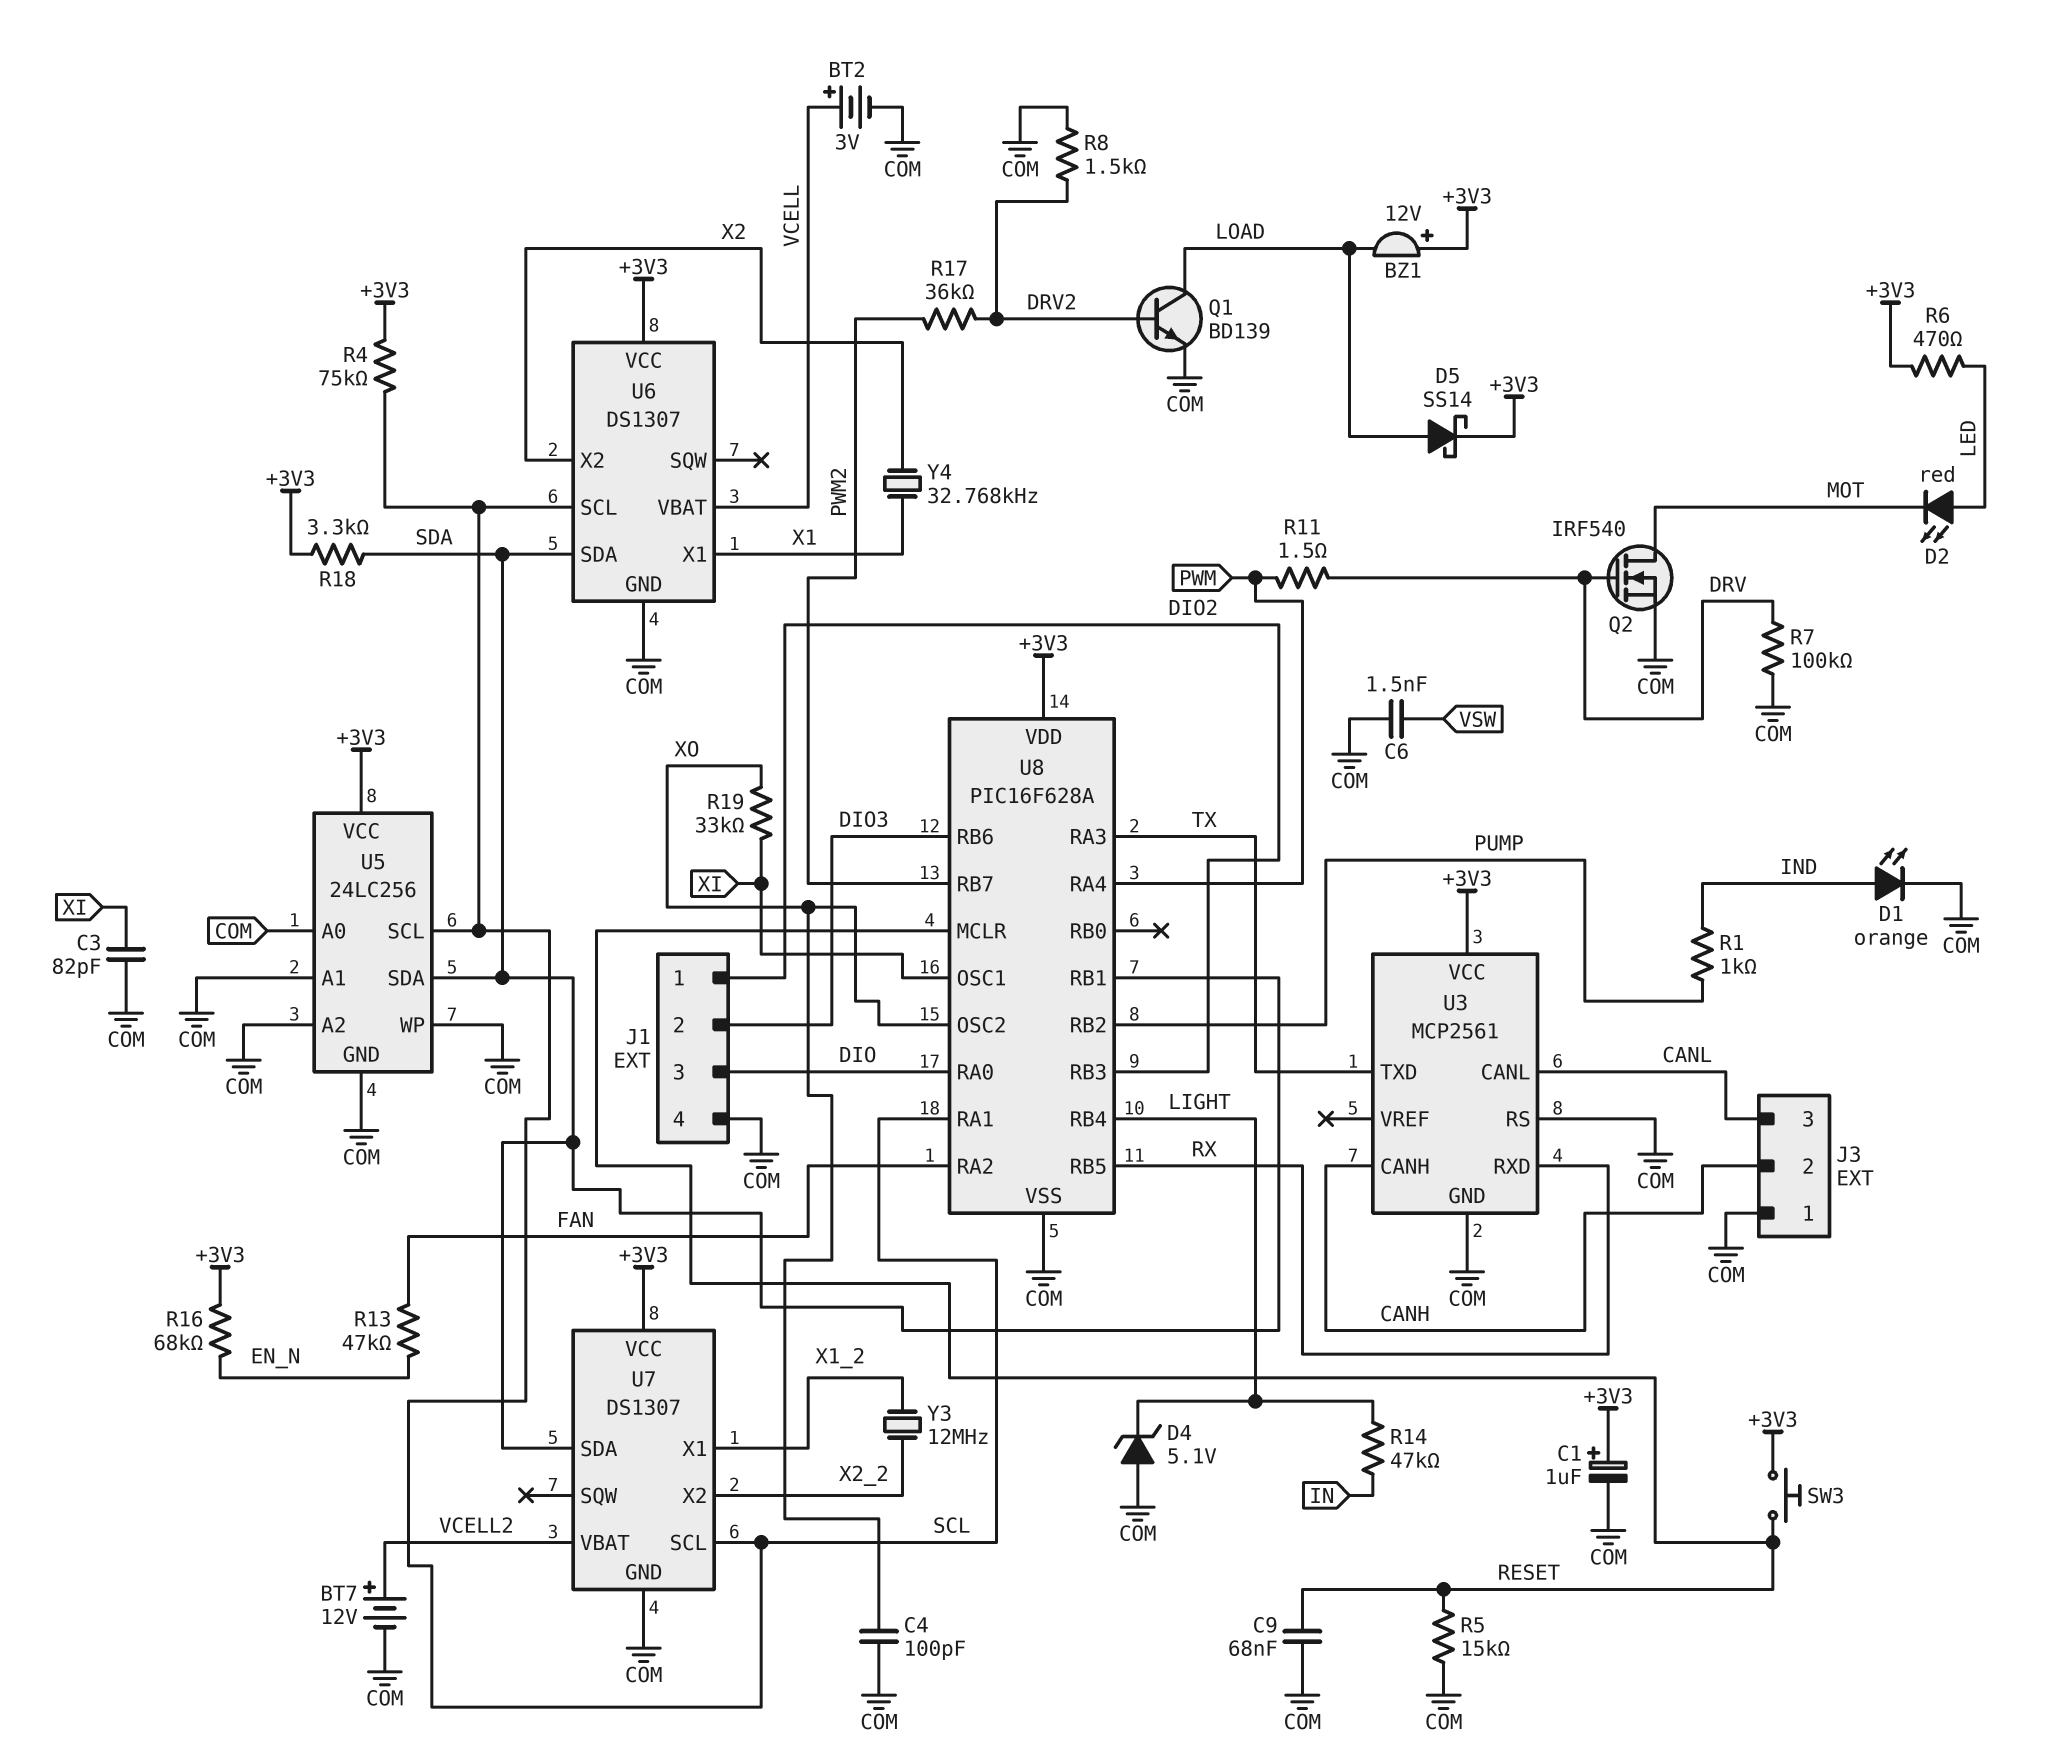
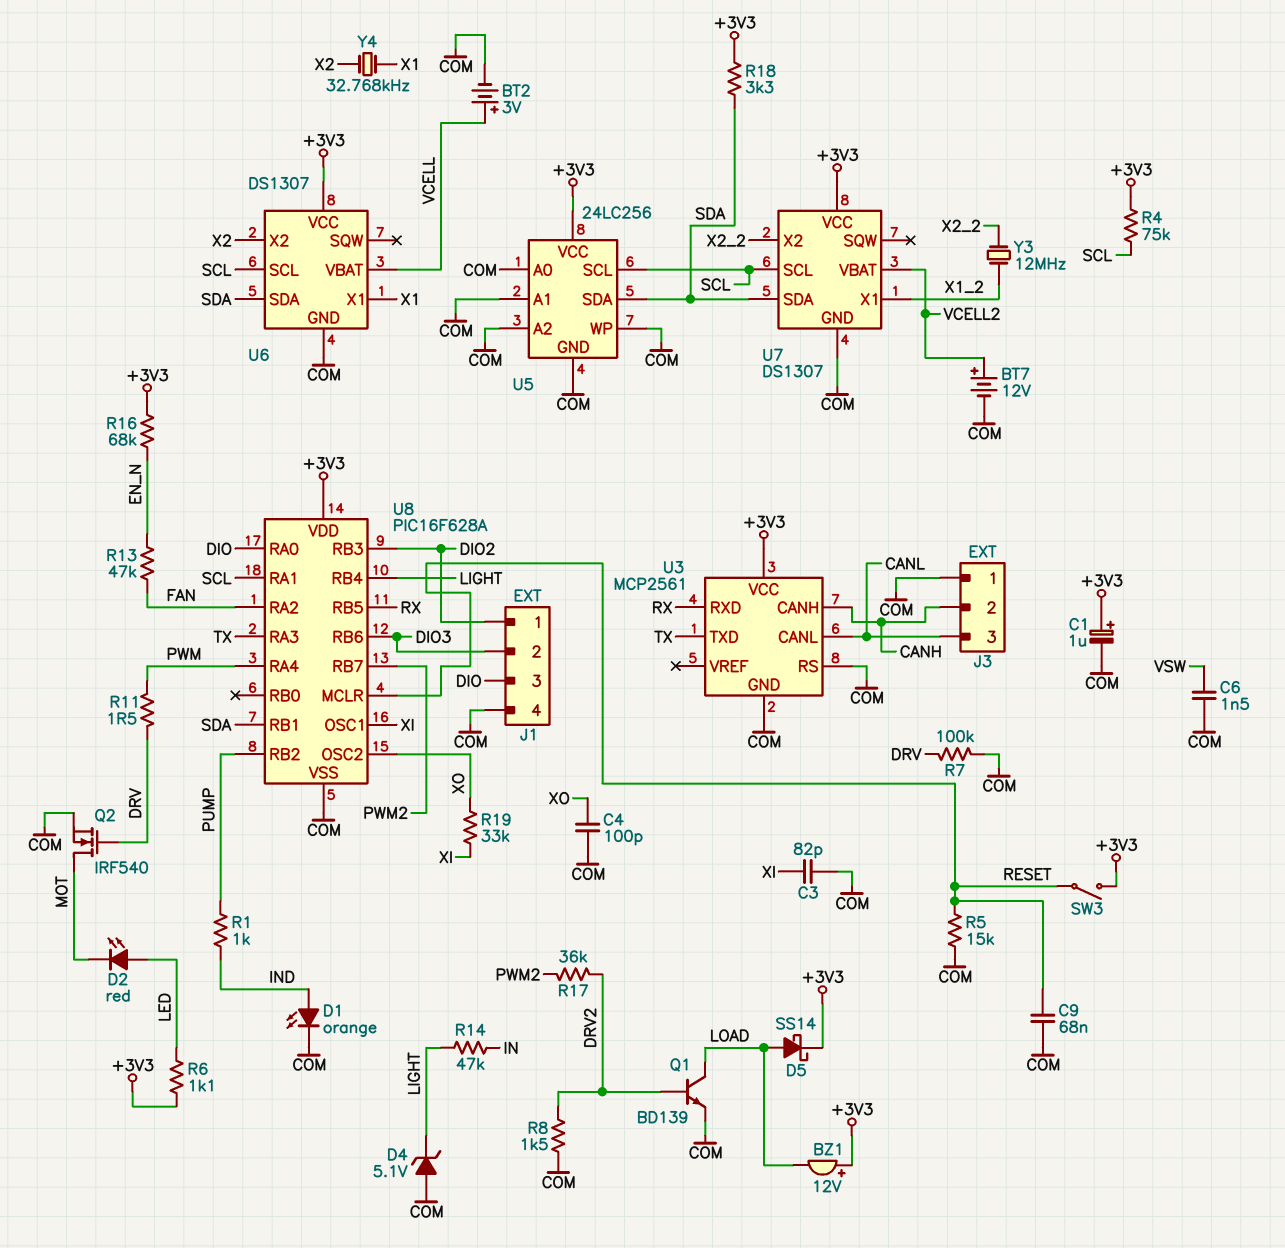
R6: 470 (+3V3, LED) -> 1.1k (+3V3, LED)
SW3: button (+3V3, RESET) -> switch (+3V3, RESET)

